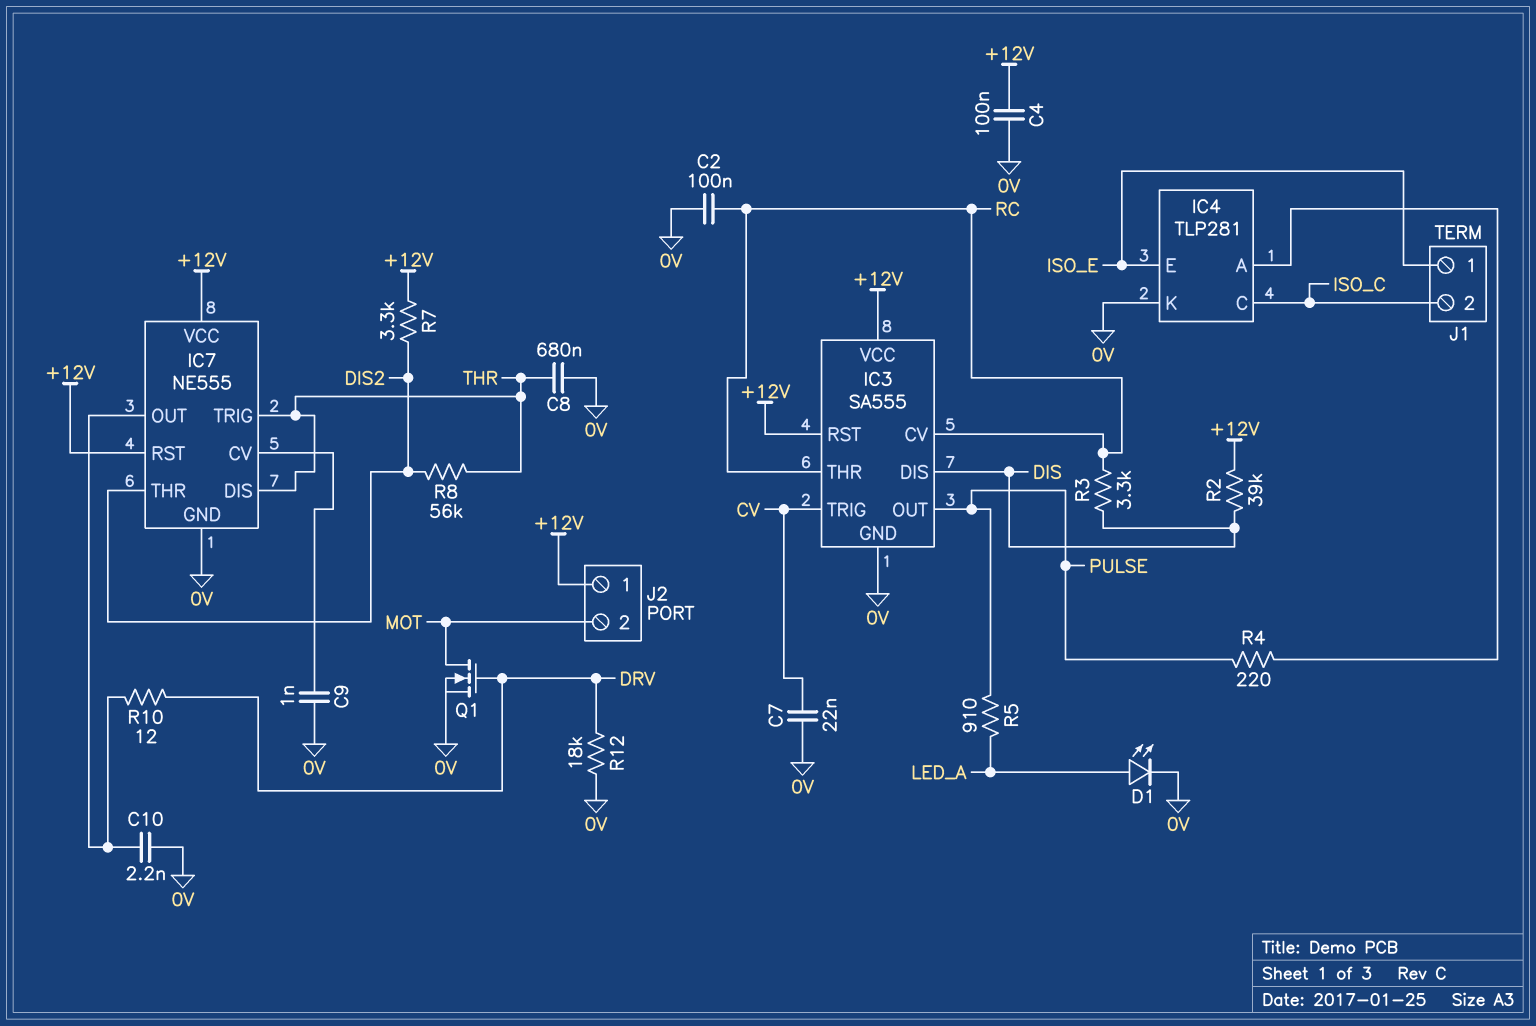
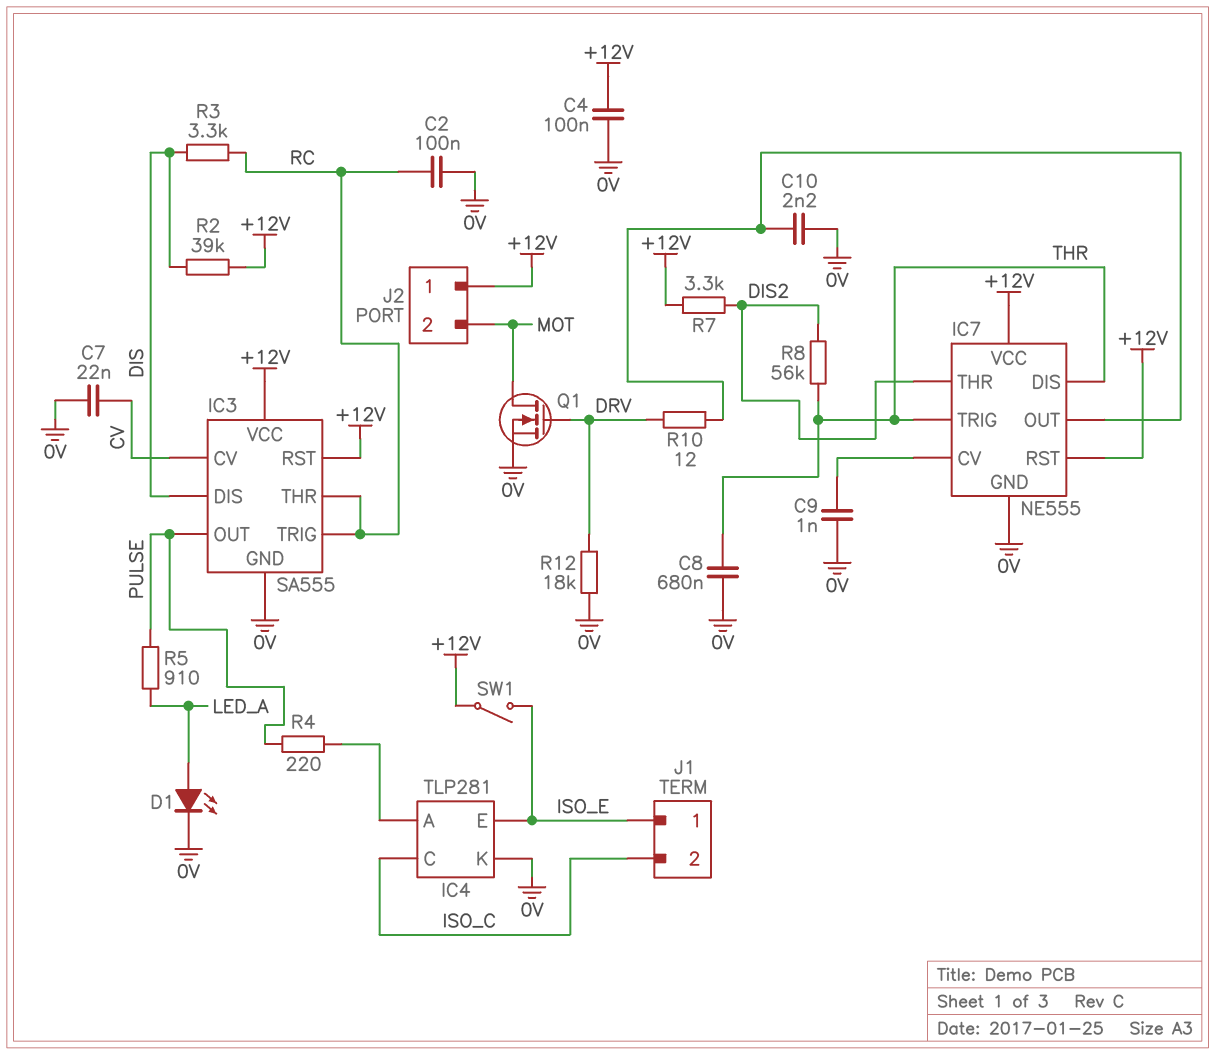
IC3 pin CV: RC -> CV
IC3 pin TRIG: CV -> RC
SW1: none -> switch (+12V, ISO_E)

